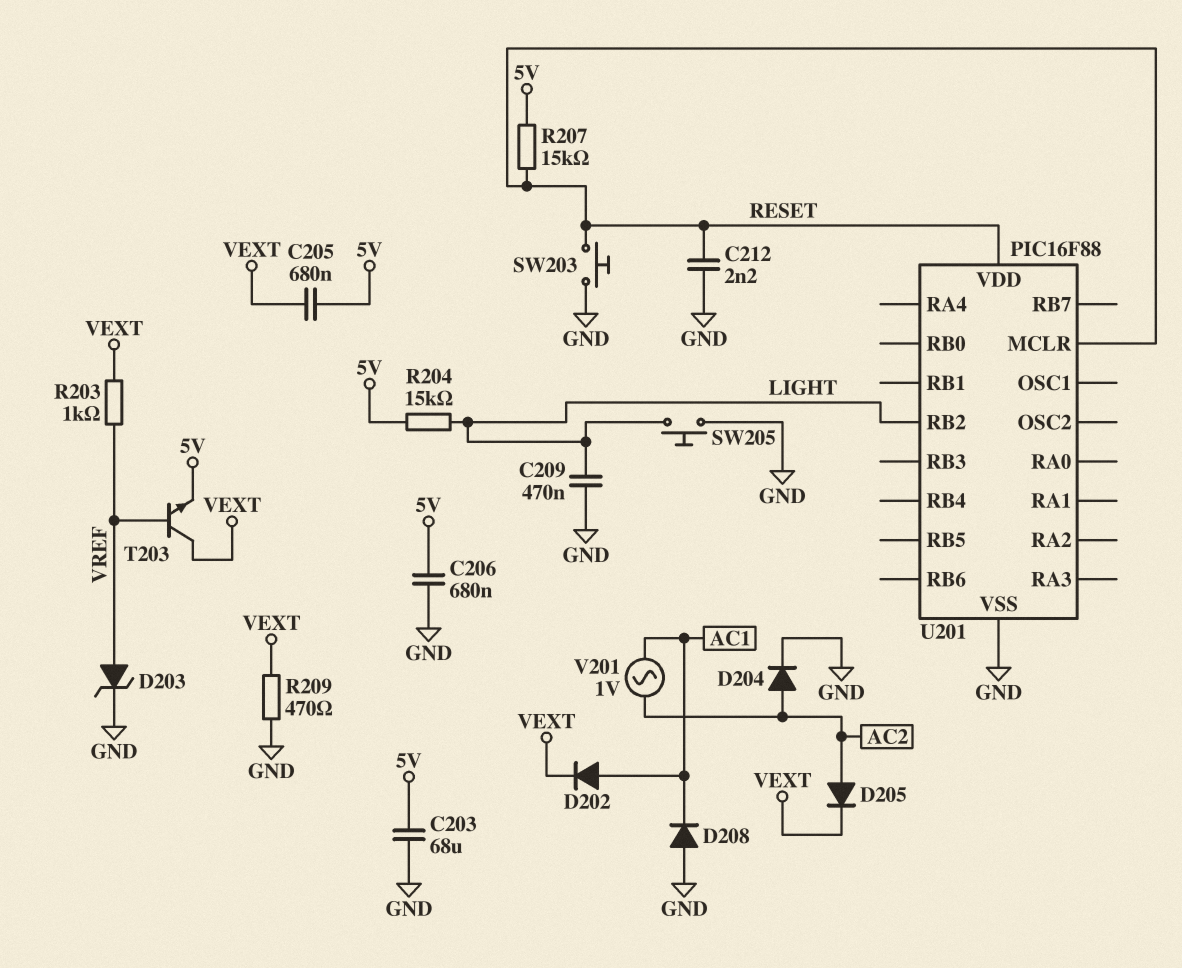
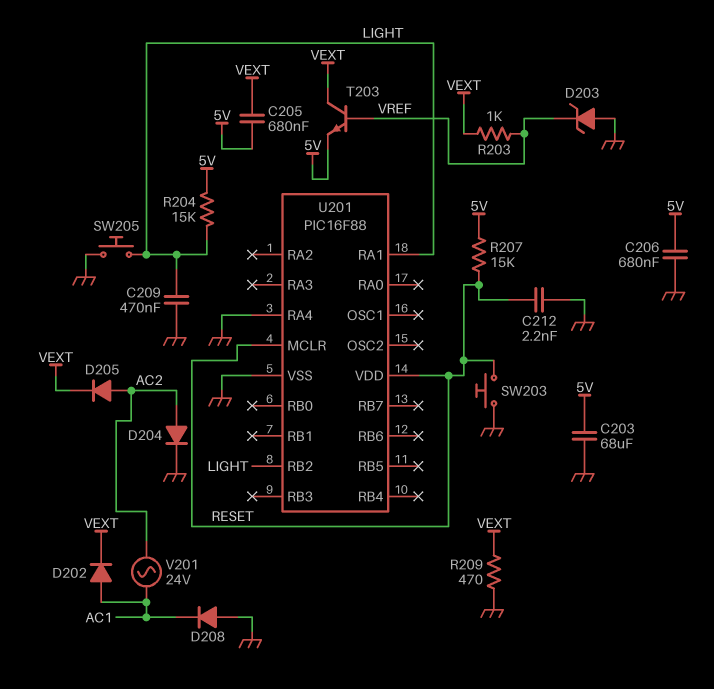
D203: zener (A VREF, K GND) -> zener (A GND, K VREF)
U201 pin RA1: none -> LIGHT
U201 pin RA4: none -> GND
V201: AC 1V (AC1, AC2) -> AC 24V (AC1, AC2)

